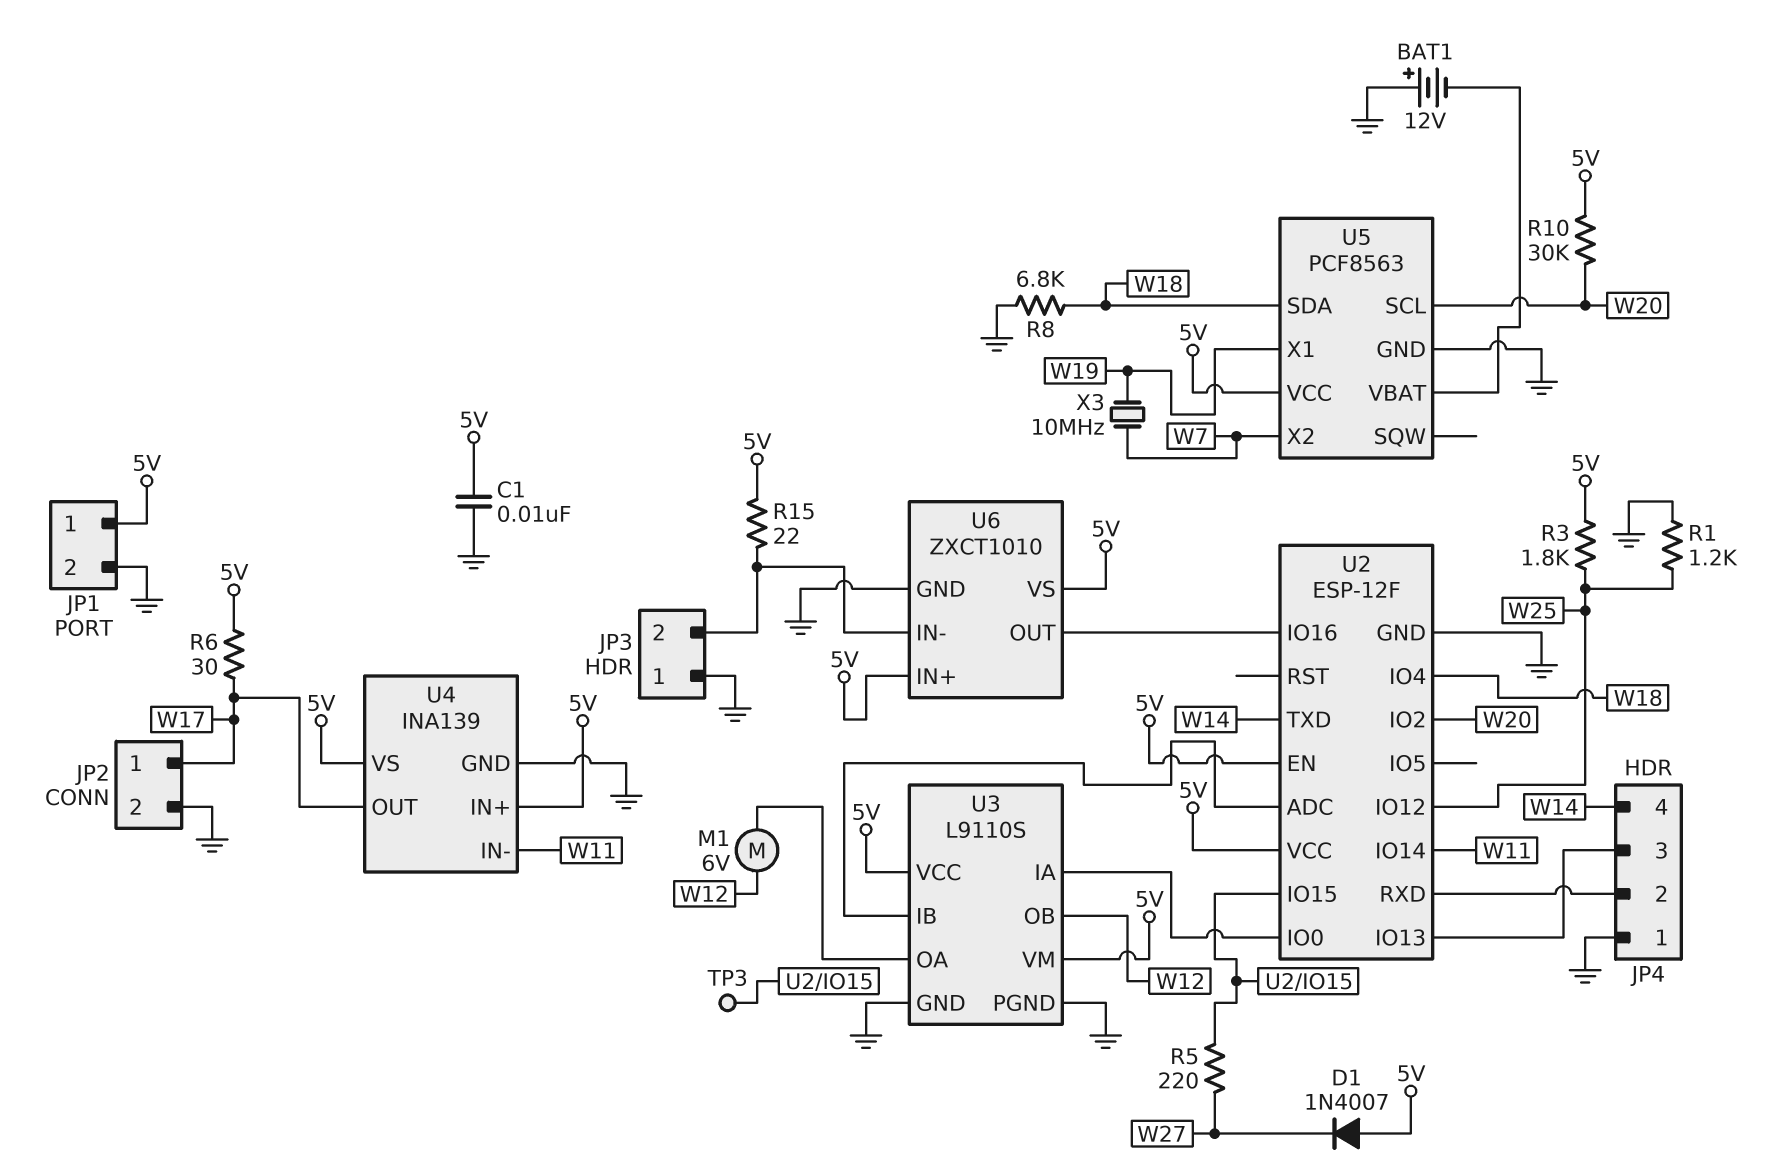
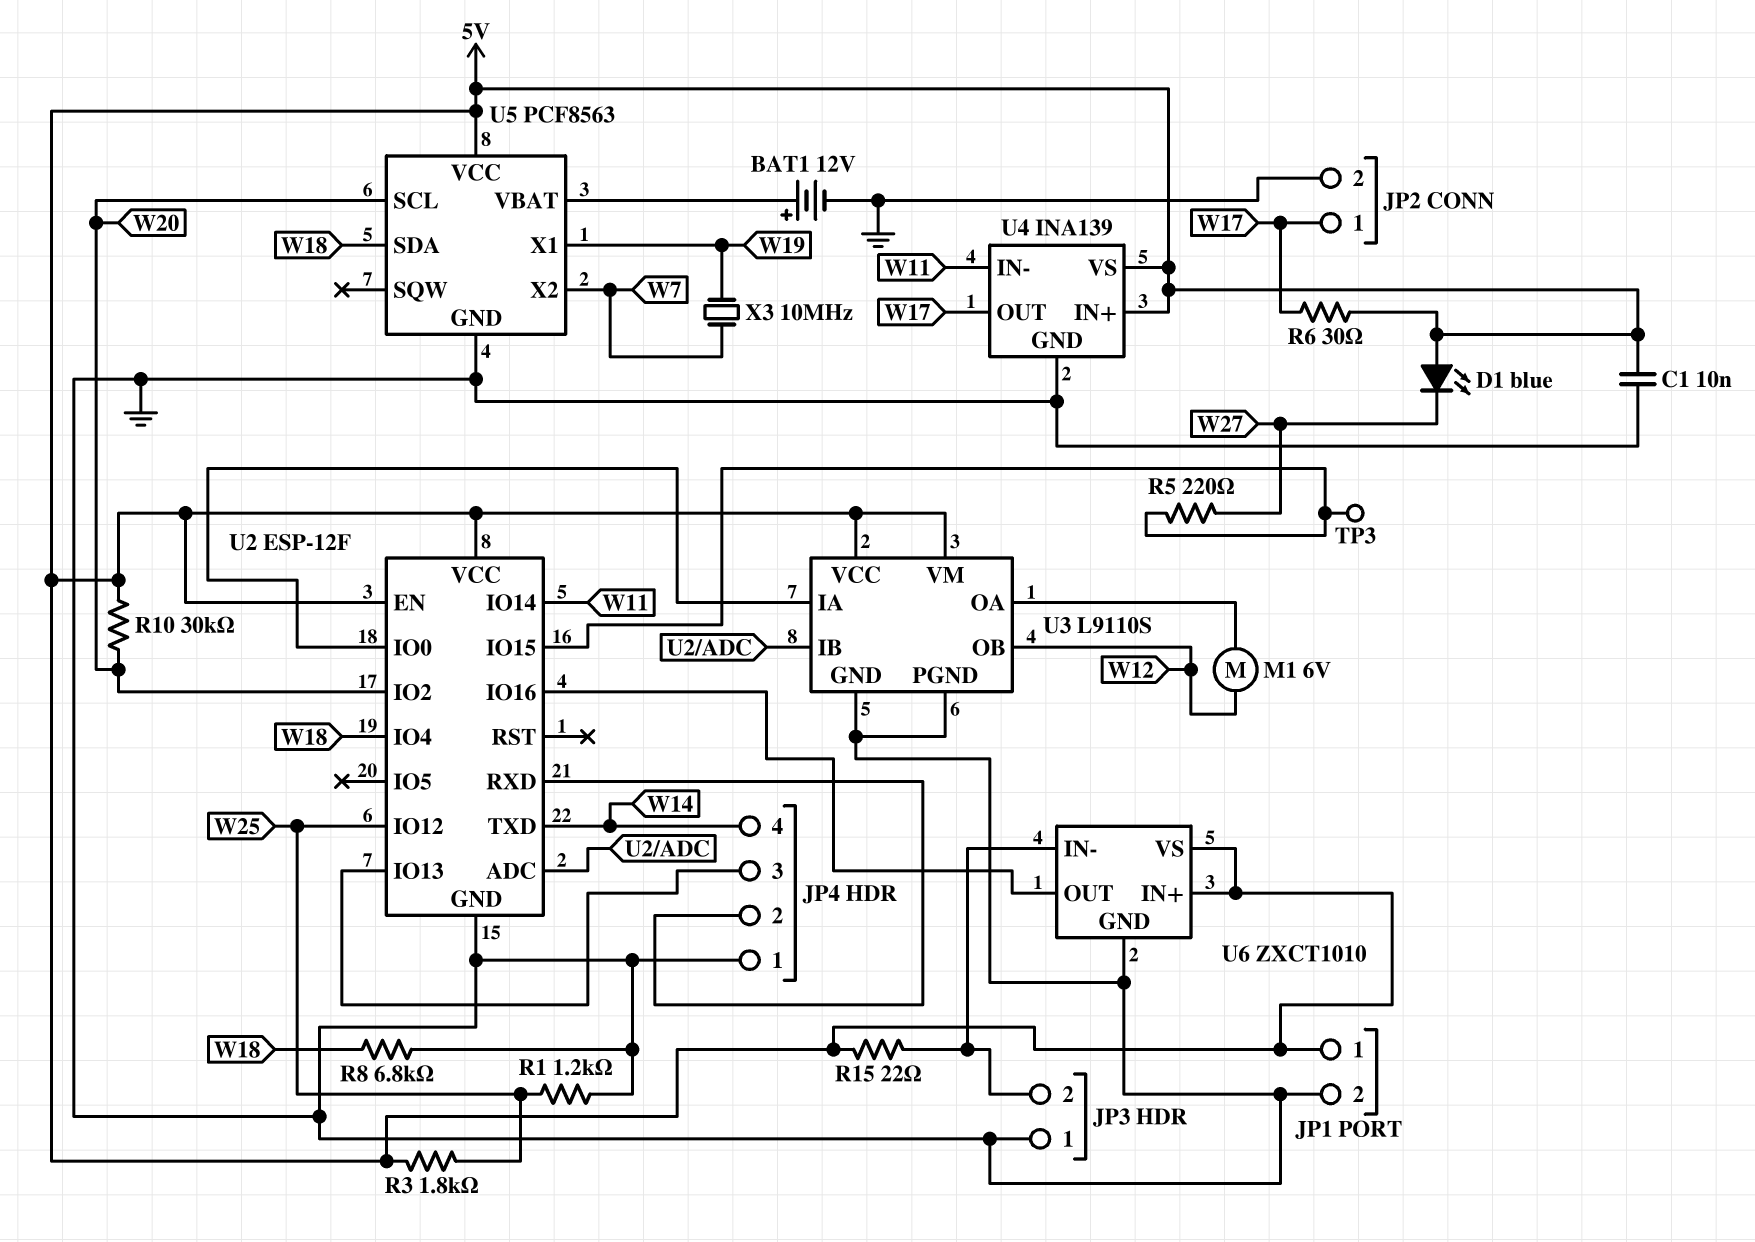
BAT1: 12V (plus GND, minus U5/VBAT) -> 12V (plus U5/VBAT, minus GND)
D1: diode 1N4007 (A 5V, K W27) -> LED blue (A 5V, K W27)

